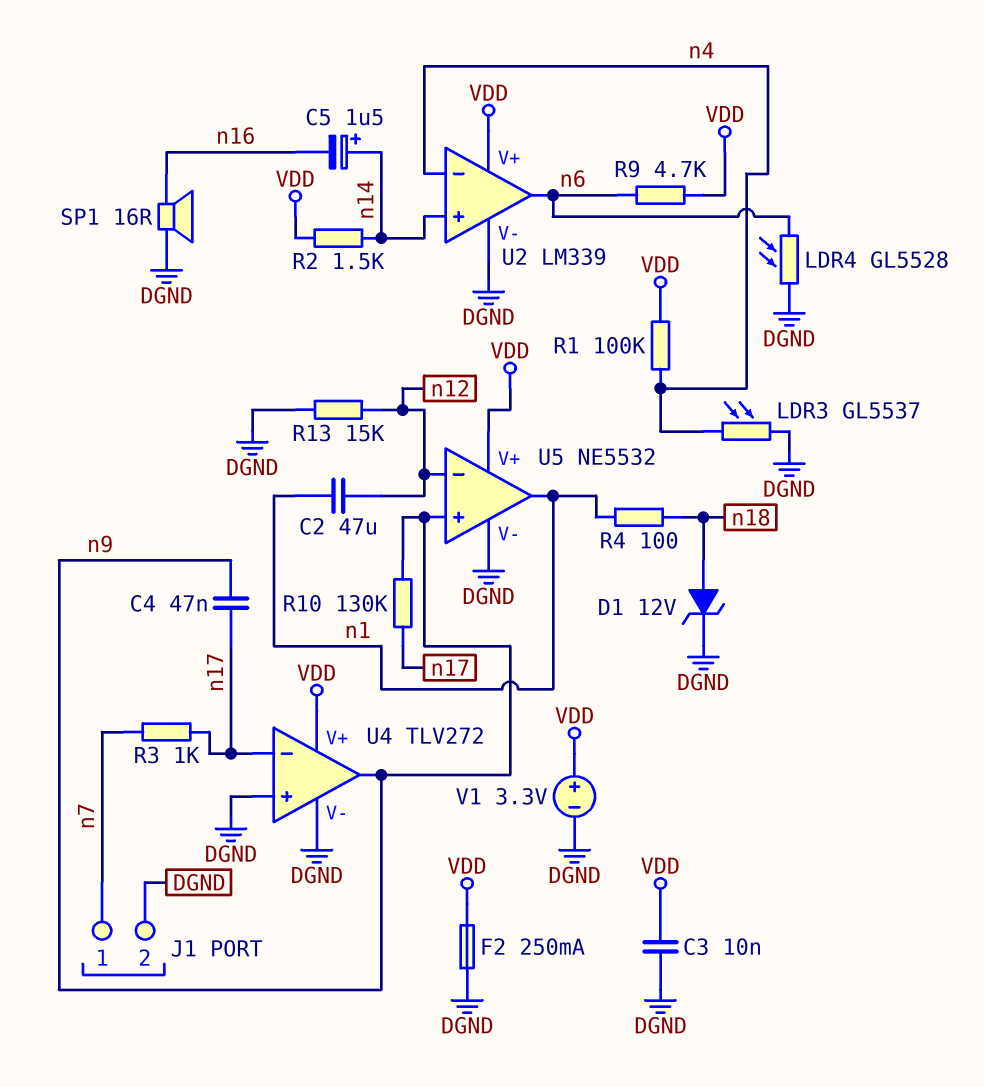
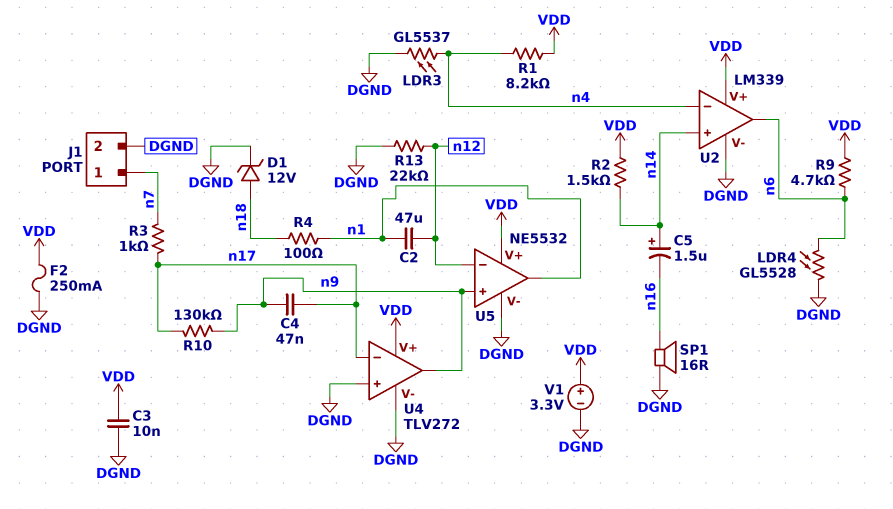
R1: 100k (VDD, n4) -> 8.2k (VDD, n4)
R13: 15k (DGND, n12) -> 22k (DGND, n12)

